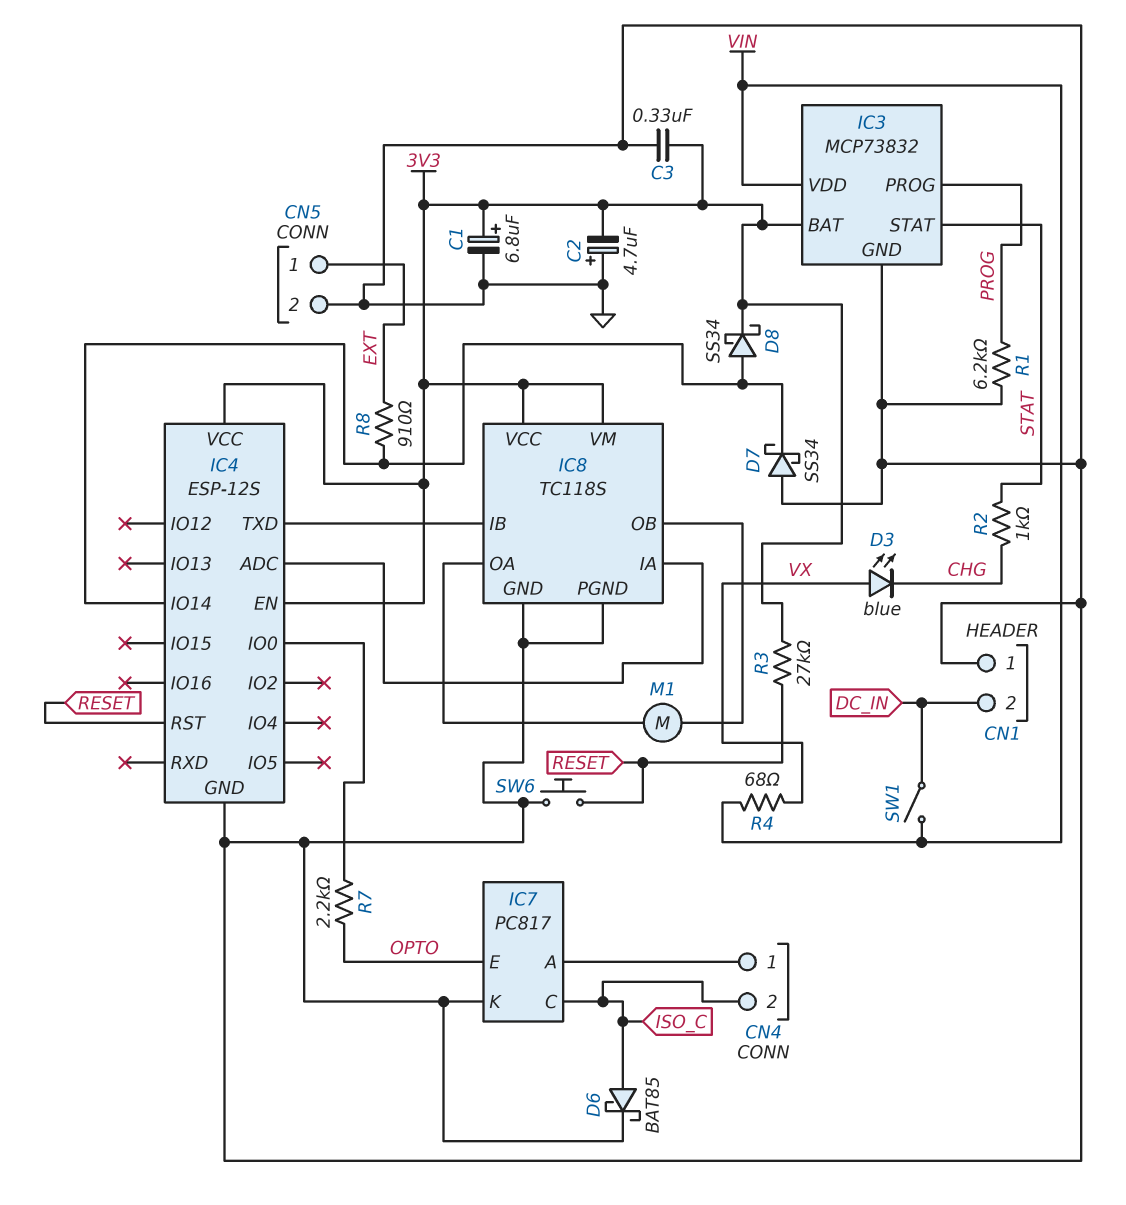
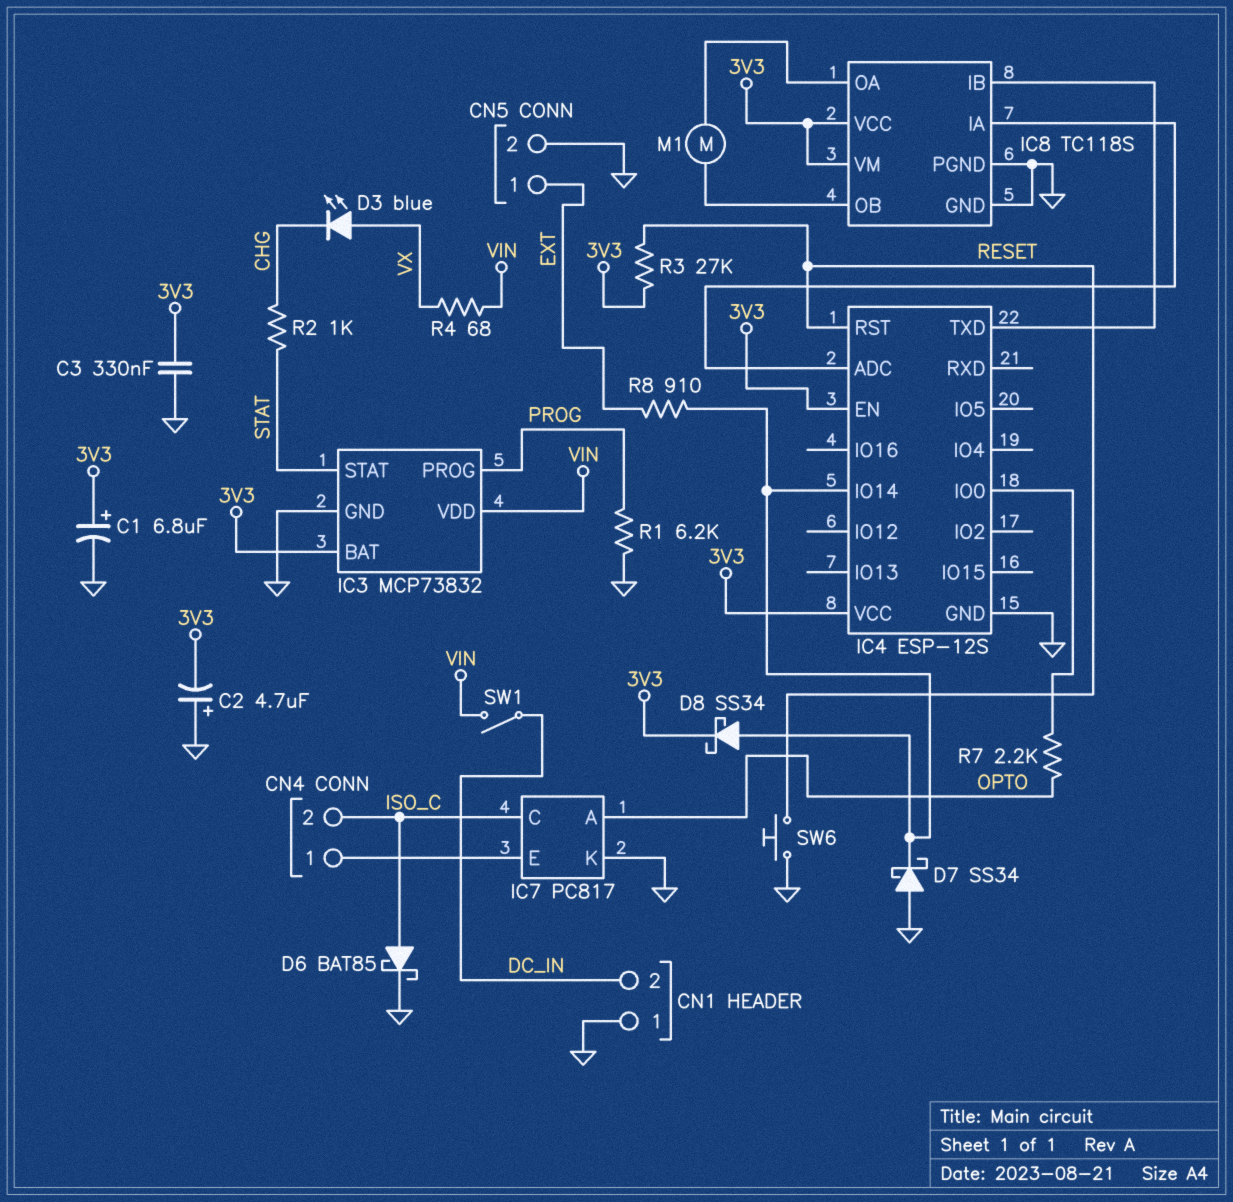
IC7 pin A: CN4/1 -> OPTO
IC7 pin E: OPTO -> CN4/1

